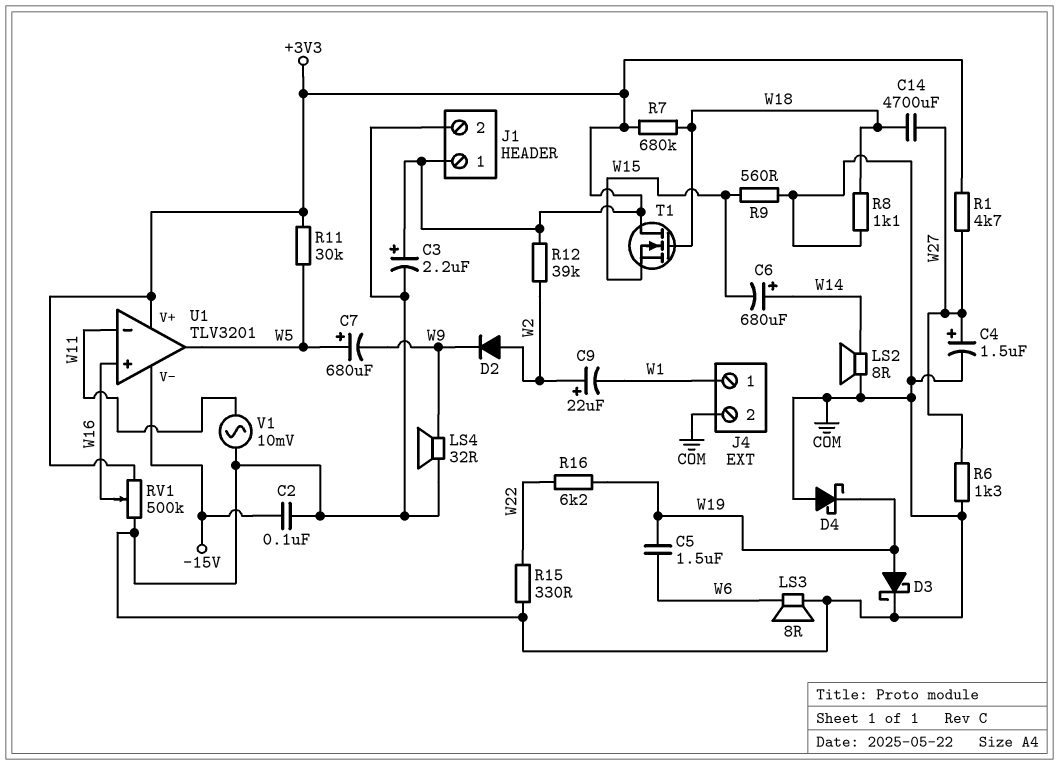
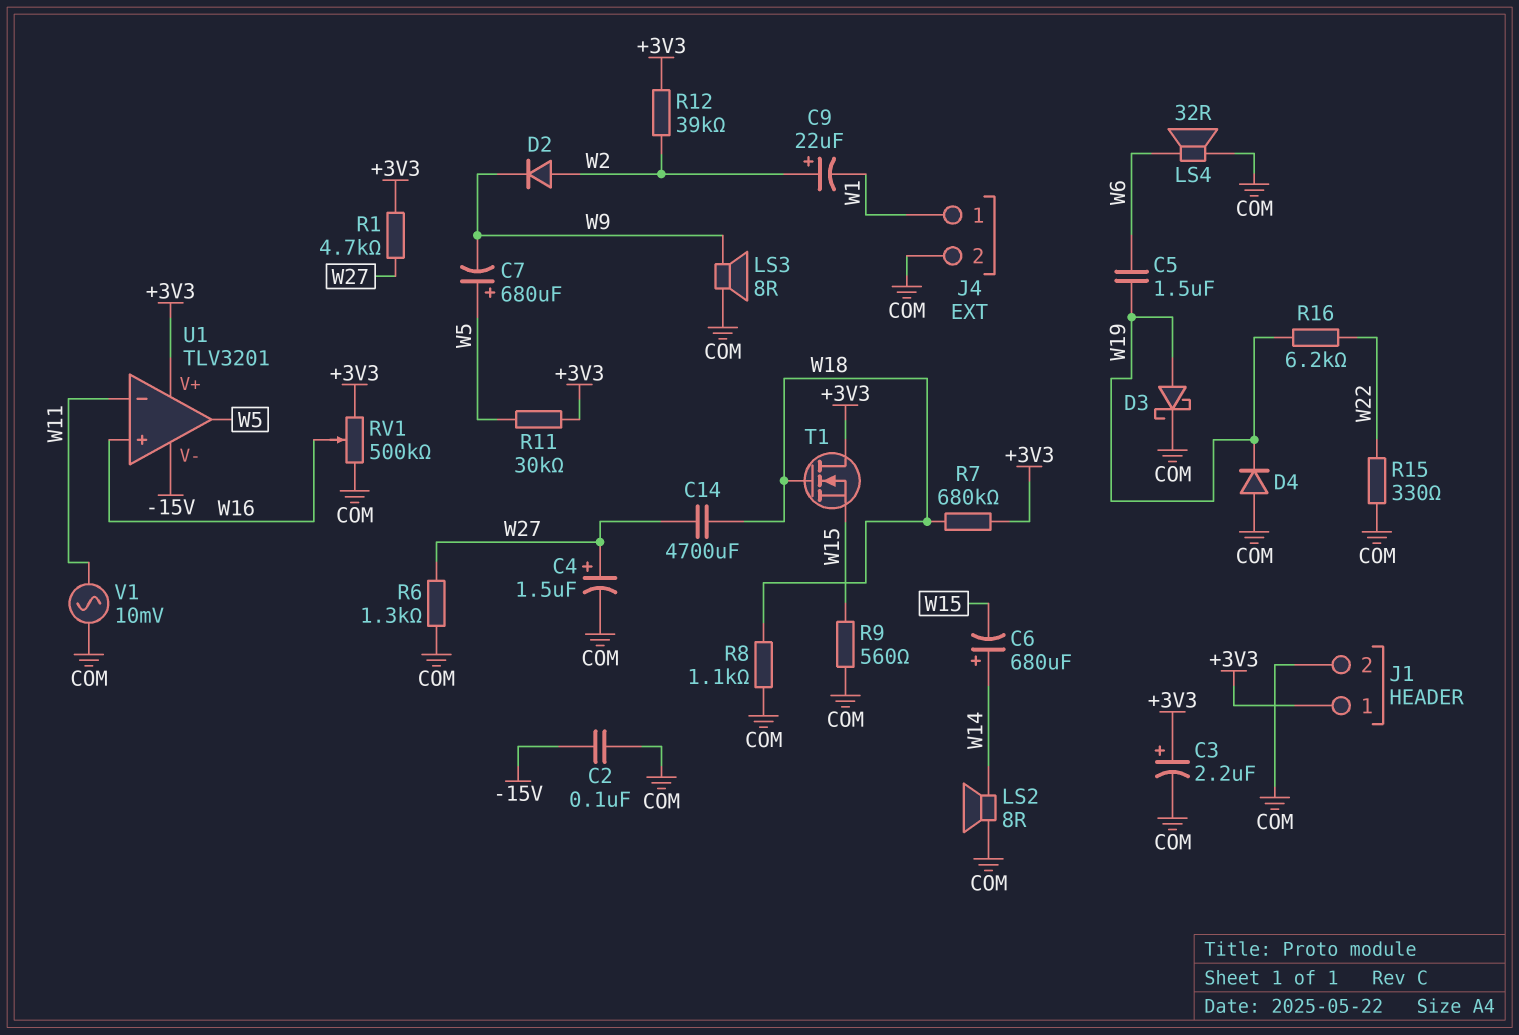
D4: schottky (A COM, K W19) -> diode (A COM, K W19)
LS3: speaker 8R (COM, W6) -> speaker 8R (COM, W9)
LS4: speaker 32R (COM, W9) -> speaker 32R (COM, W6)

